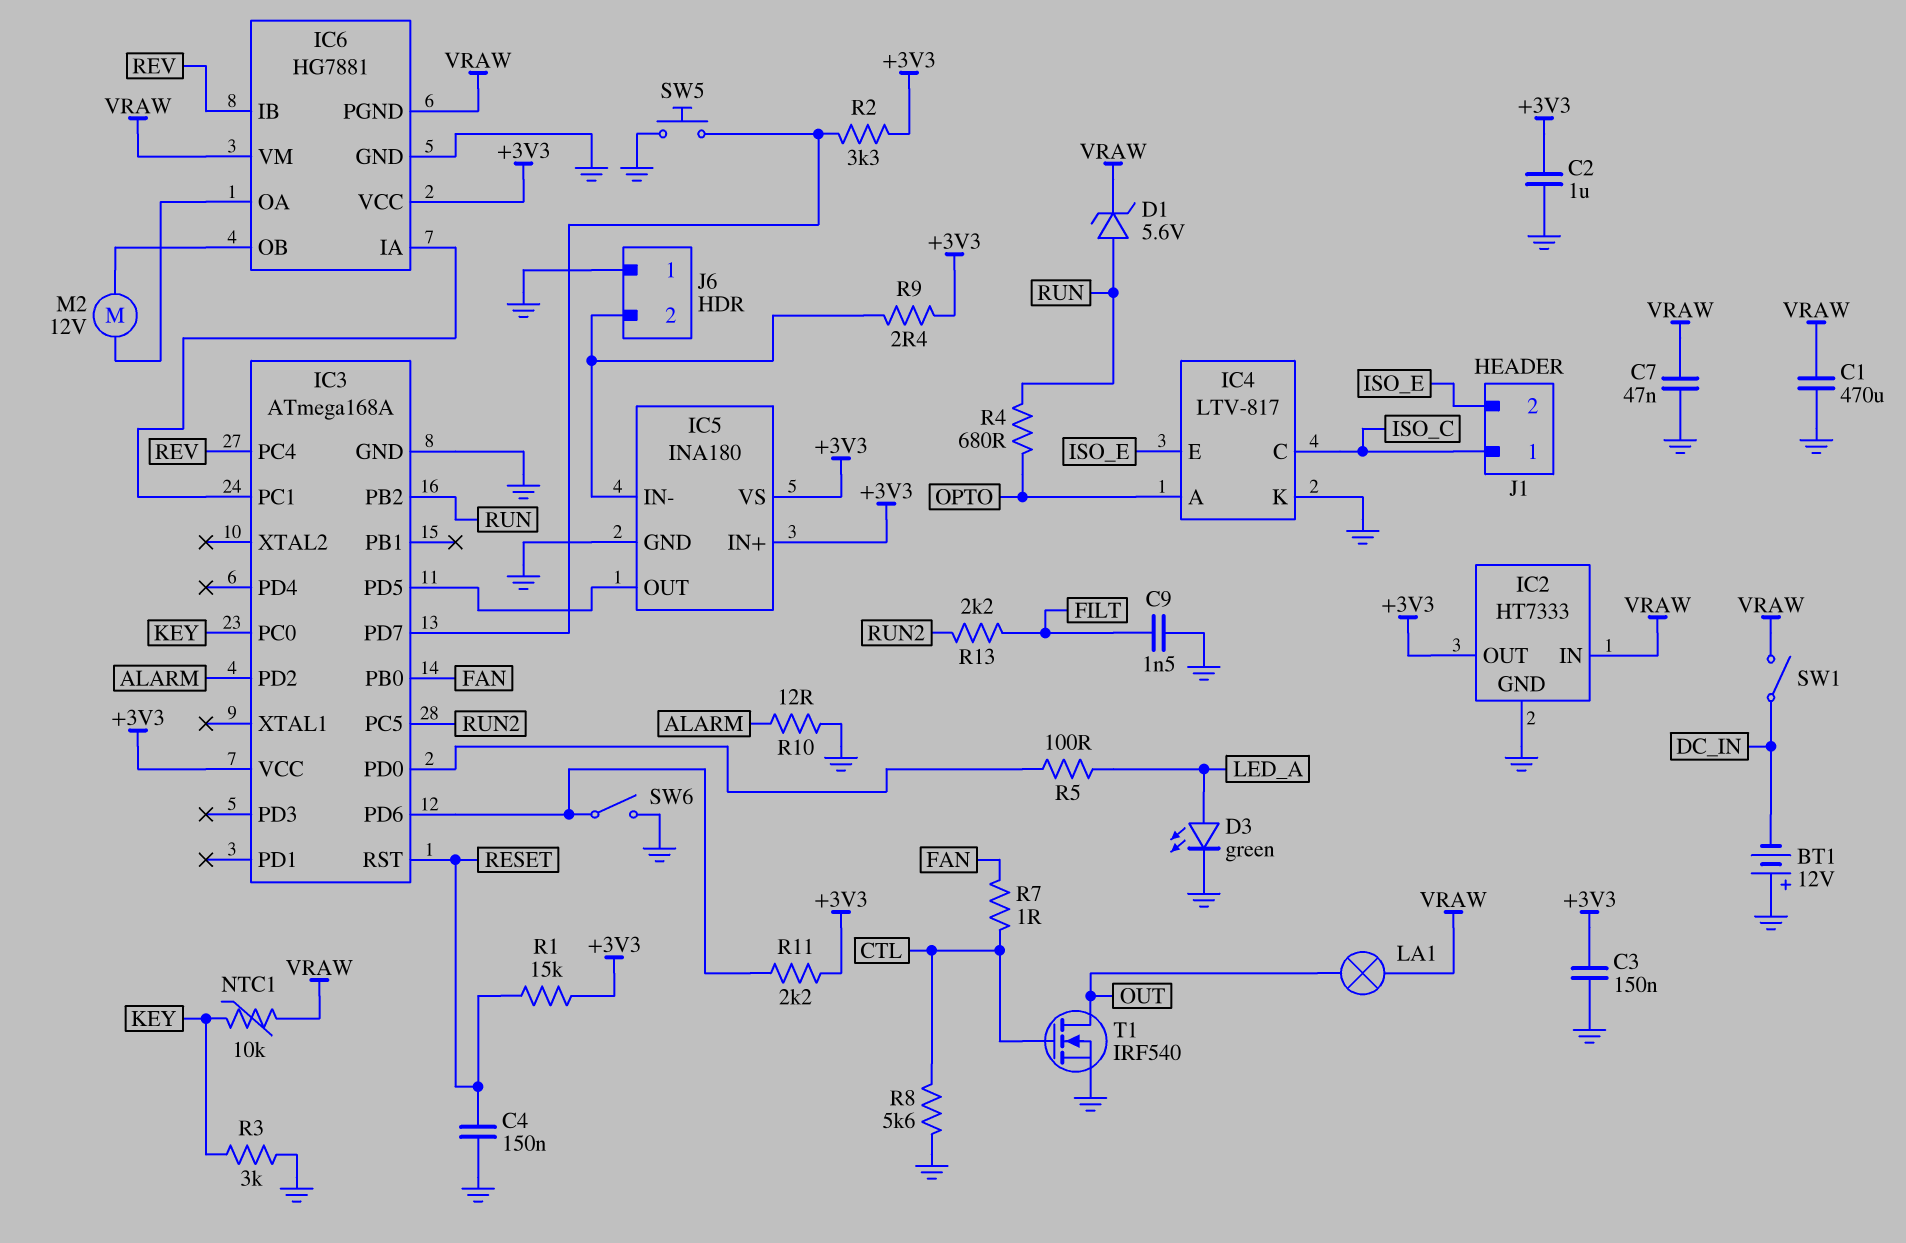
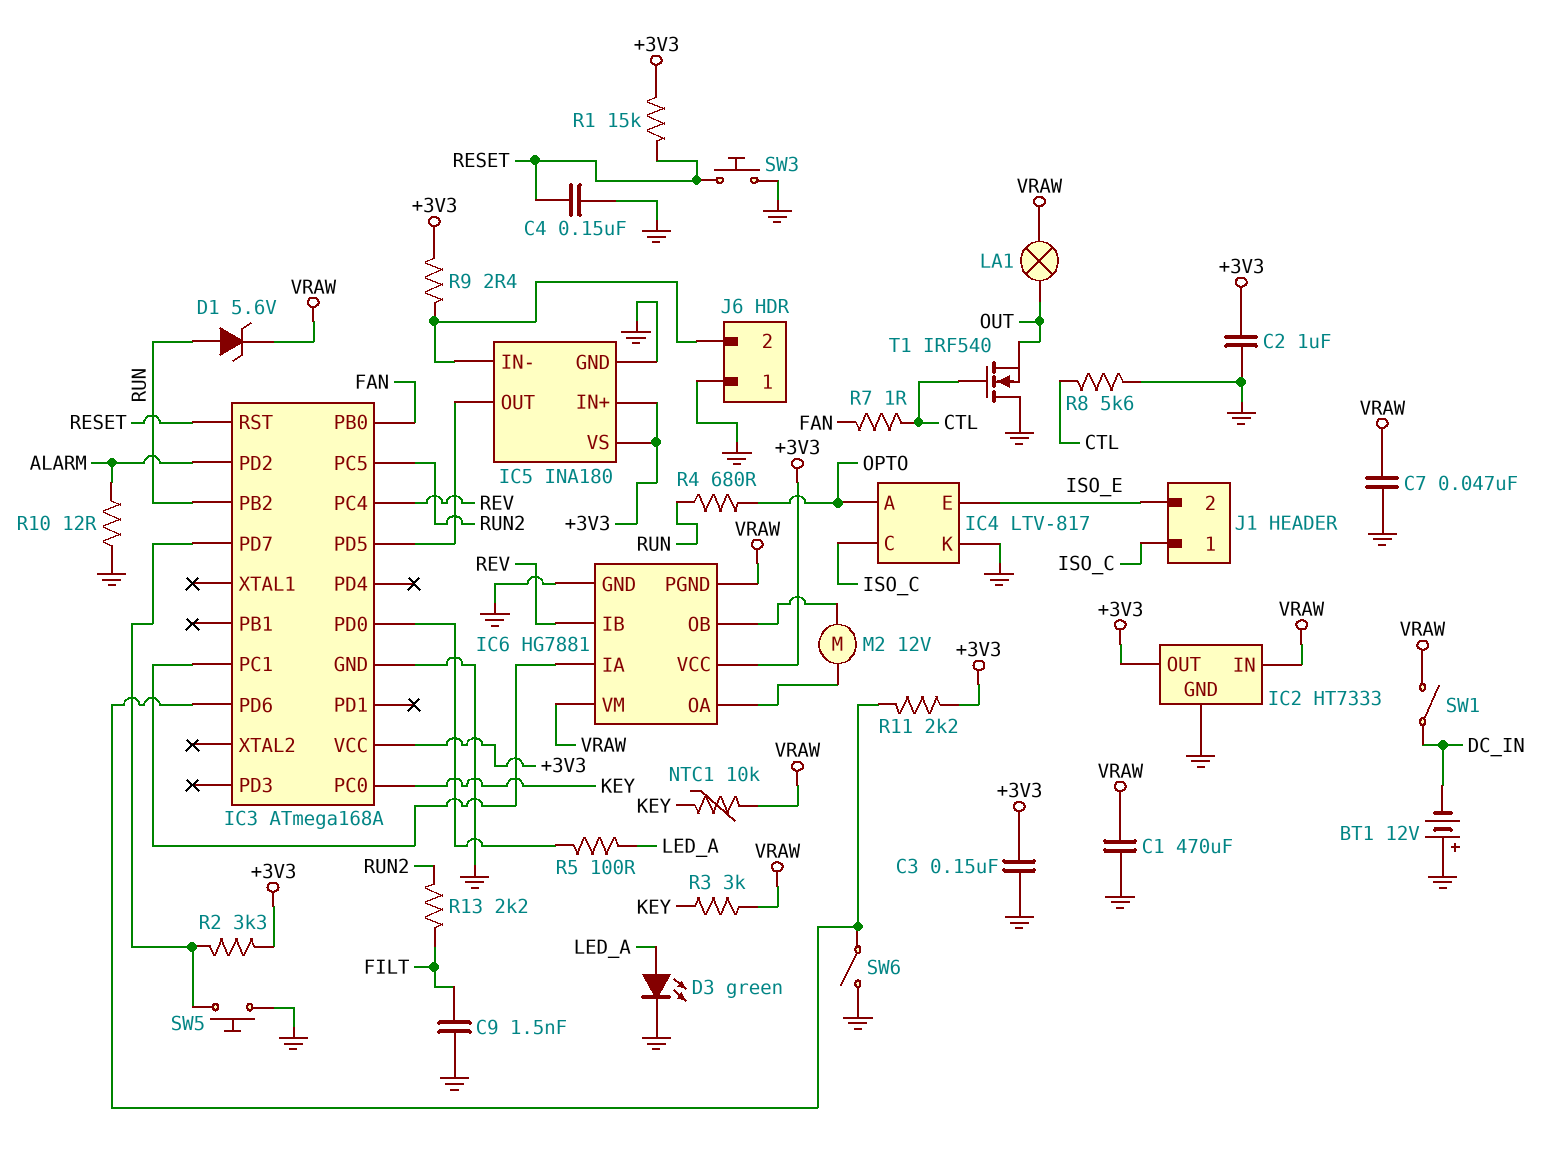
R3: 3k (GND, KEY) -> 3k (KEY, VRAW)
SW3: none -> button (GND, RESET)
T1: NMOS IRF540 (G CTL, D OUT, S GND) -> NMOS IRF540 (G CTL, D GND, S OUT)

